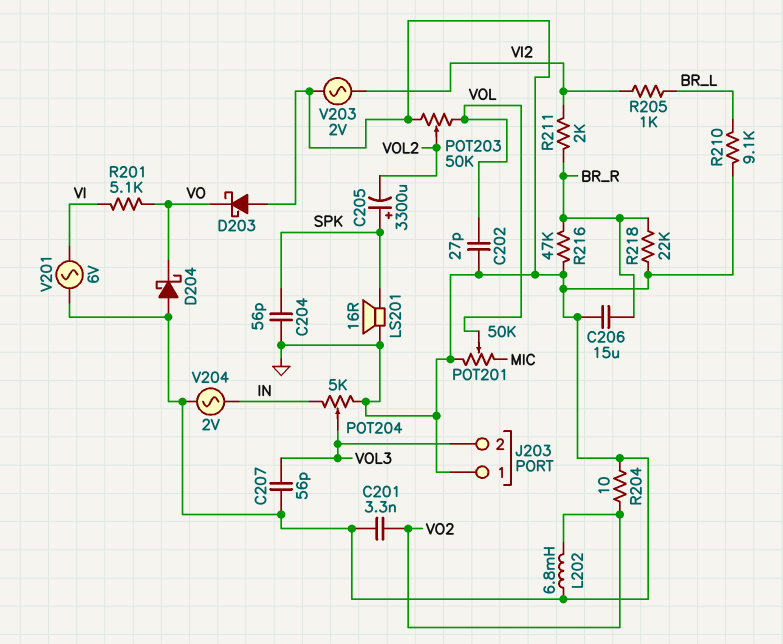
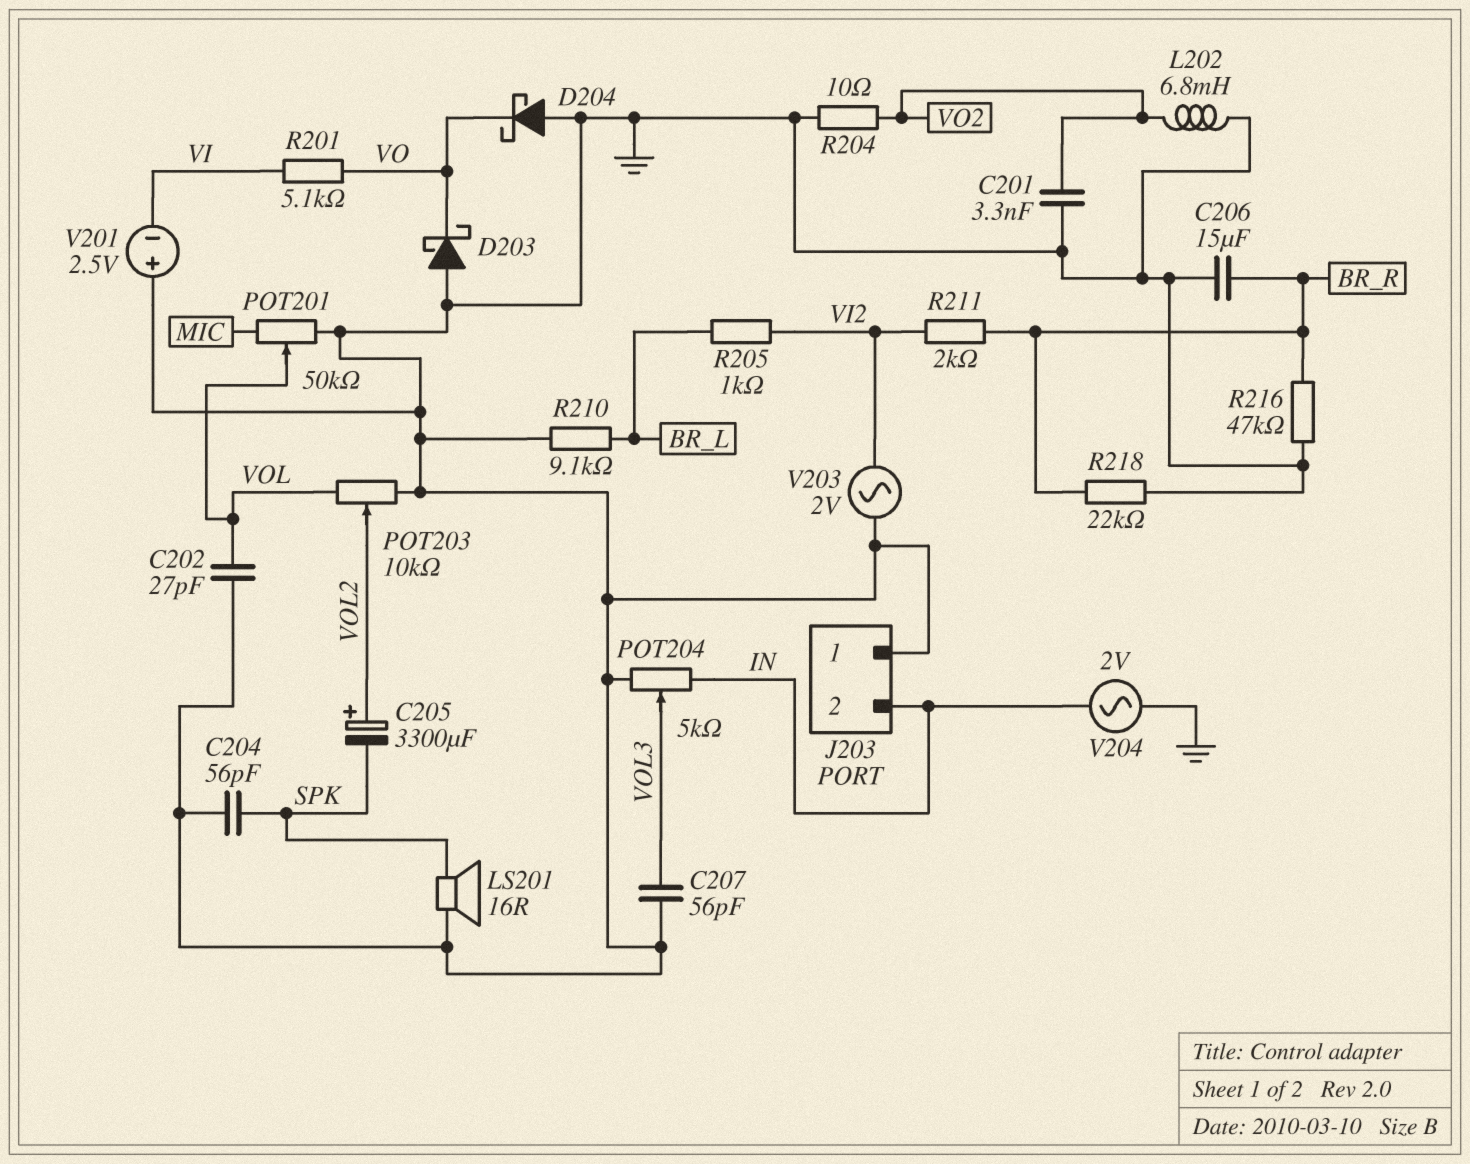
C205: 3300uF (plus SPK, minus VOL2) -> 3300uF (plus VOL2, minus SPK)
J203 pin 2: VOL3 -> IN
POT203: 50k (GND, VOL, wiper VOL2) -> 10k (GND, VOL, wiper VOL2)
V201: AC 6V (GND, VI) -> 2.5V (plus GND, minus VI)

